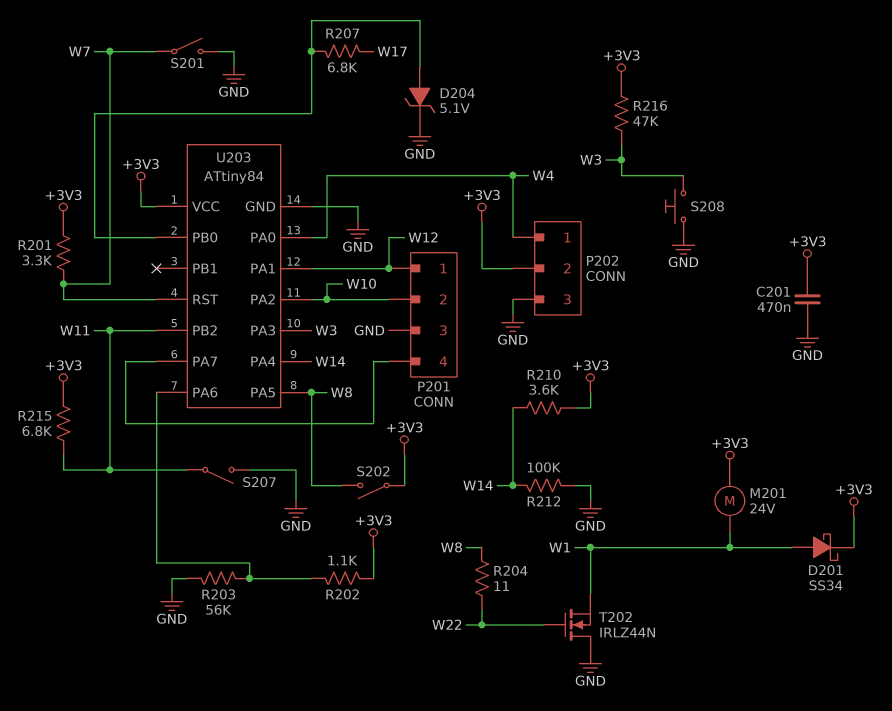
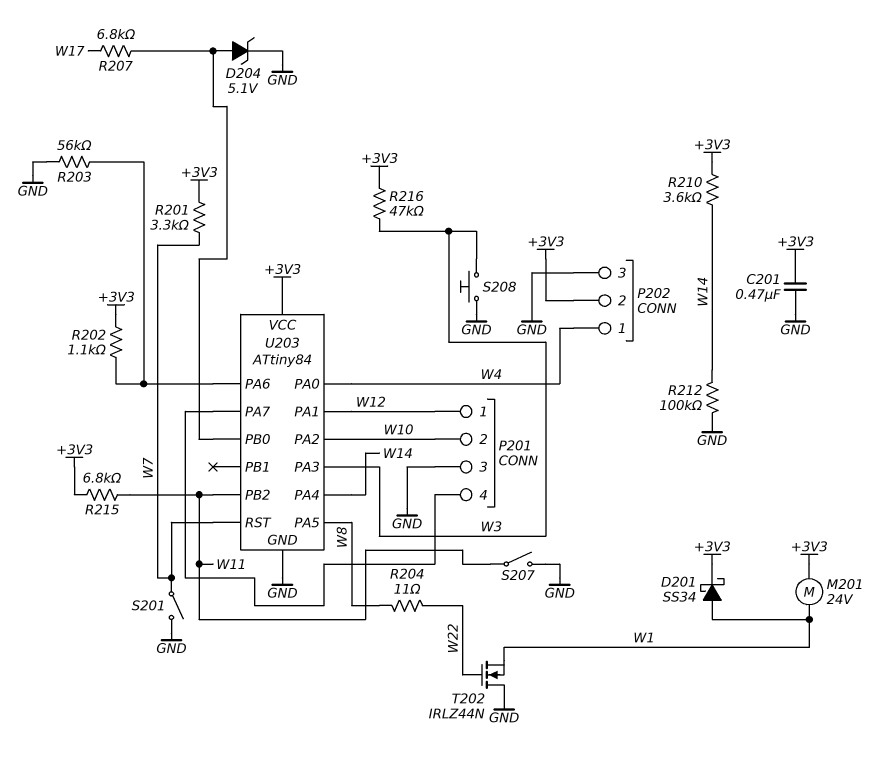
S202: switch (+3V3, W8) -> none

